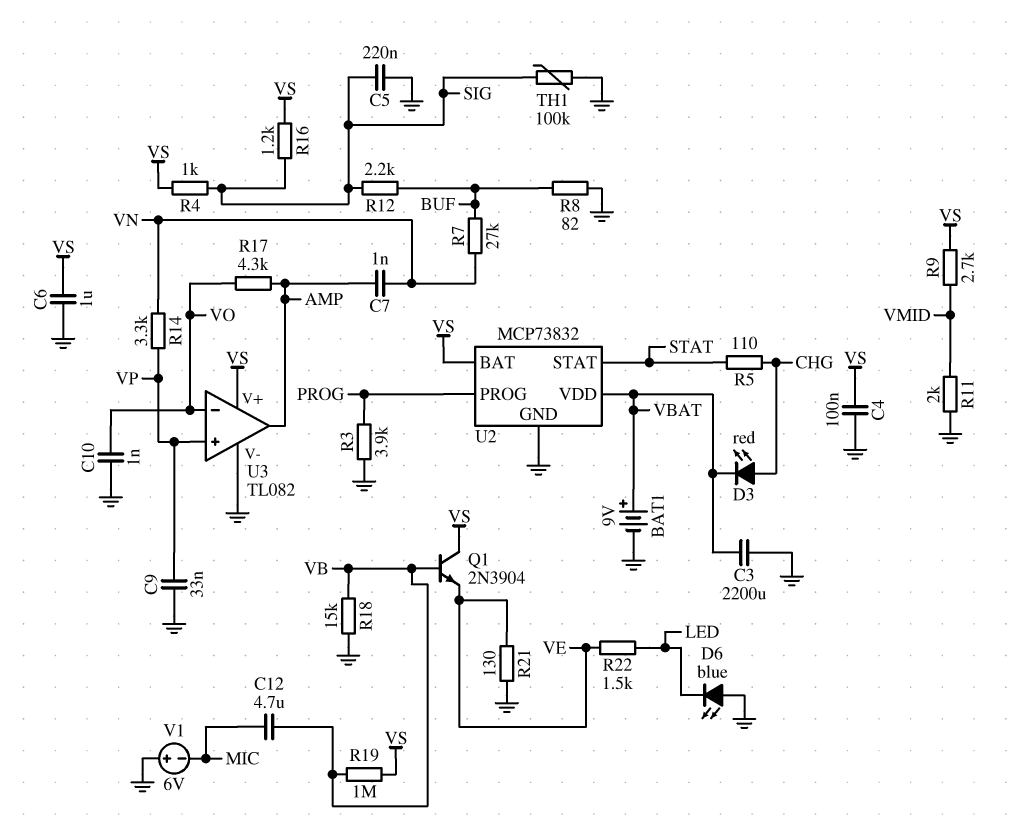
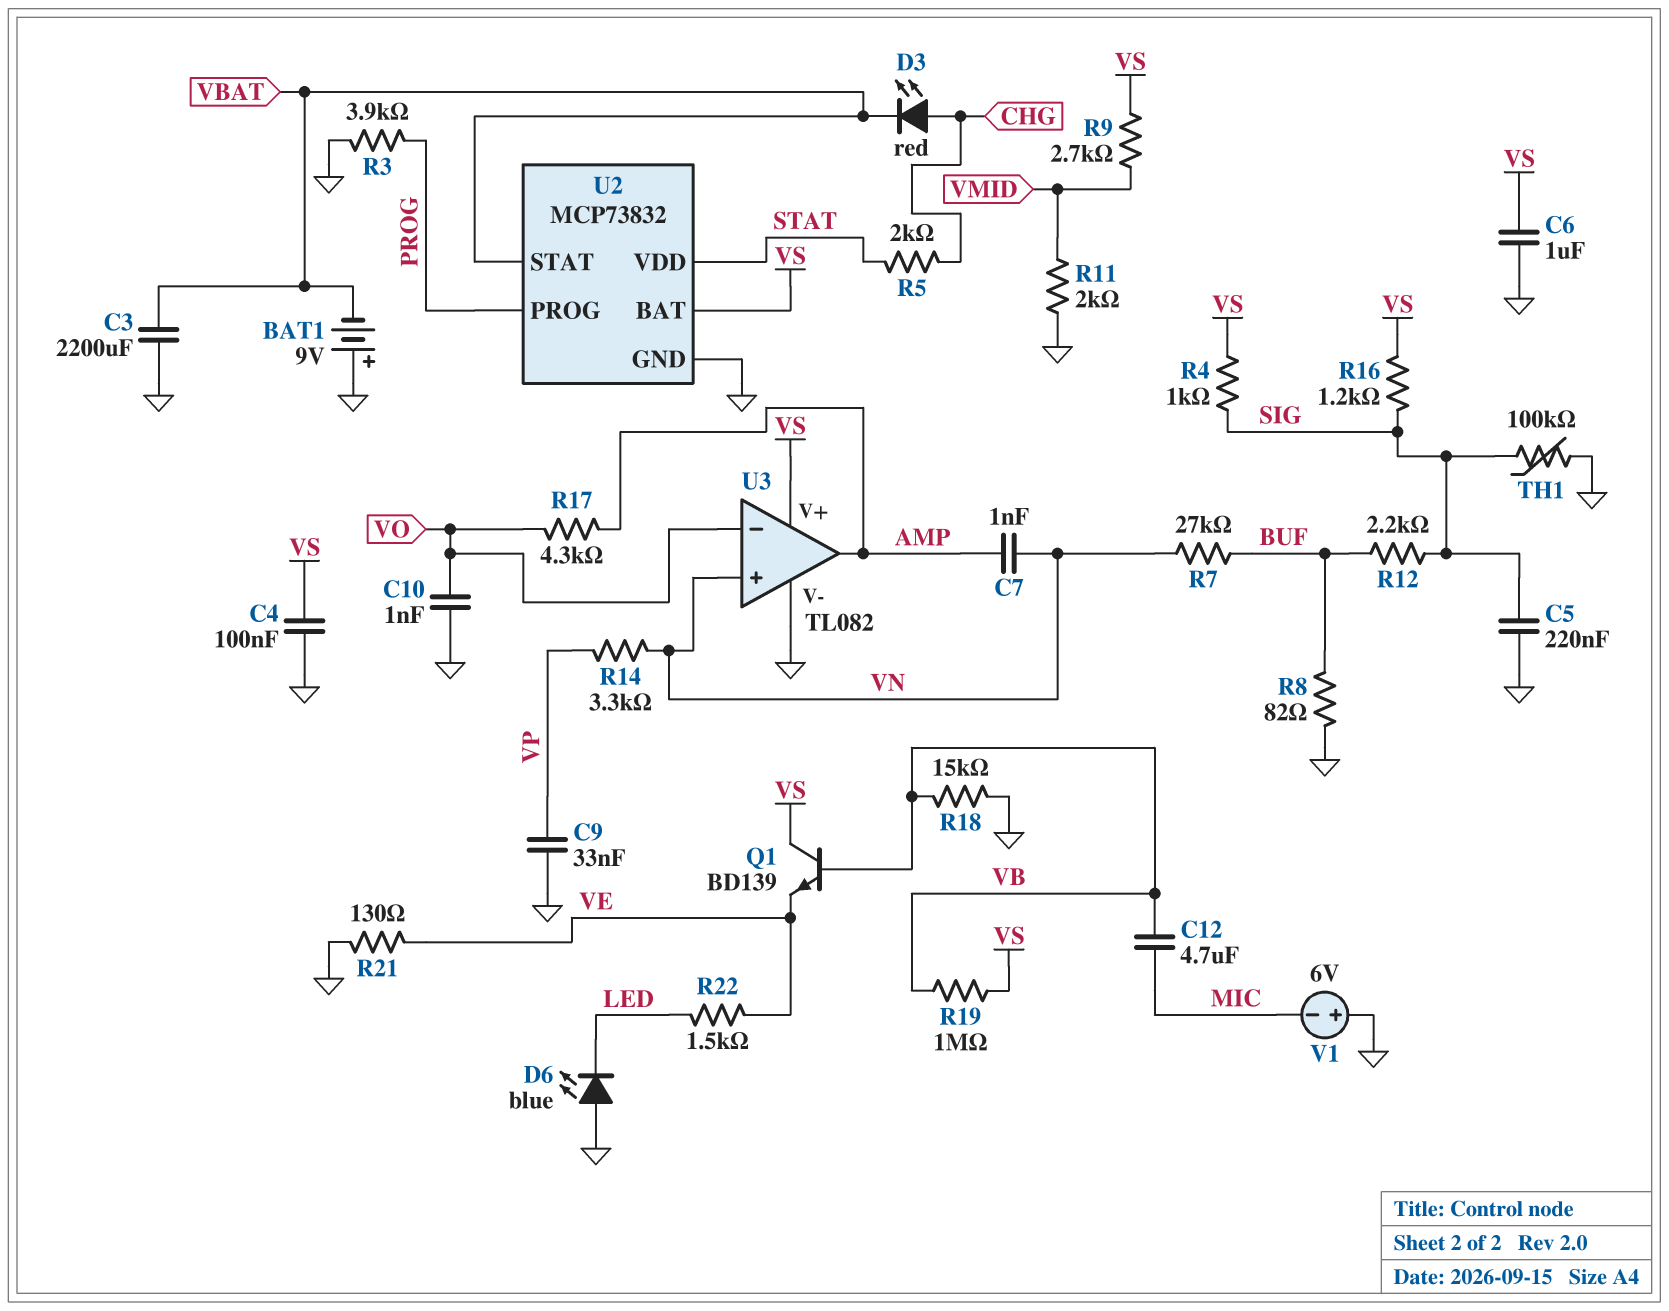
BAT1: 9V (plus VBAT, minus GND) -> 9V (plus GND, minus VBAT)
Q1: NPN 2N3904 (B VB, C VS, E VE) -> NPN BD139 (B VB, C VS, E VE)
R5: 110 (CHG, STAT) -> 2k (CHG, STAT)
U2 pin STAT: STAT -> VBAT
U2 pin VDD: VBAT -> STAT
U3 pin in+: VP -> VN

